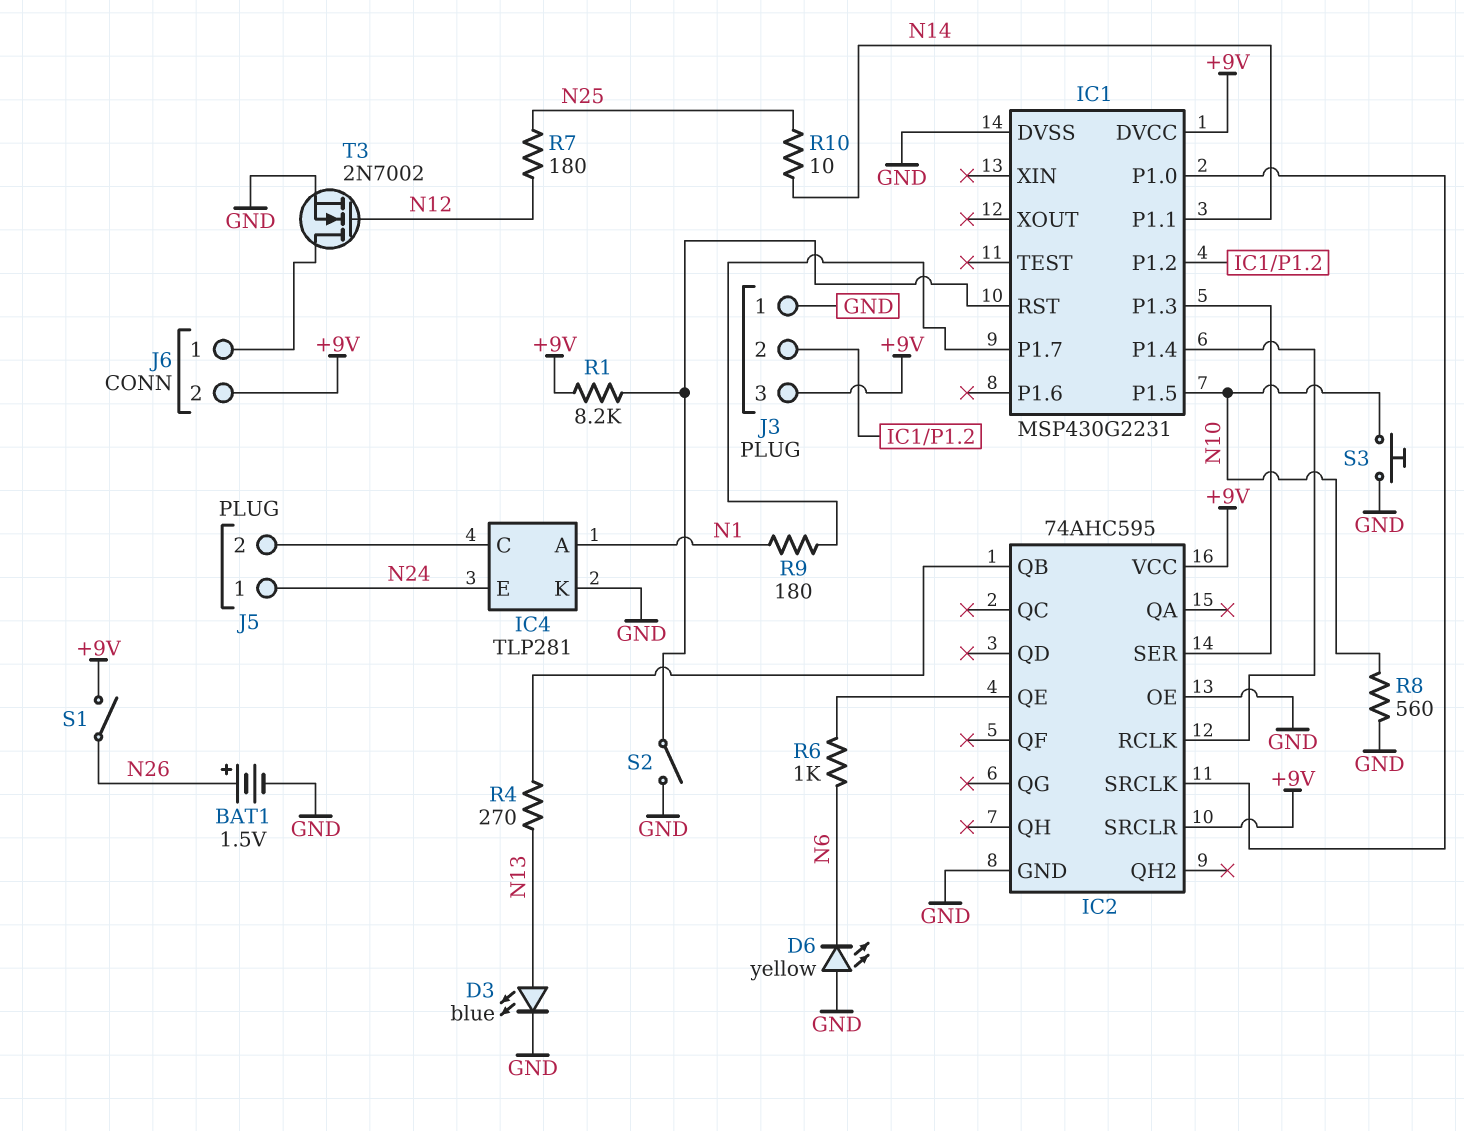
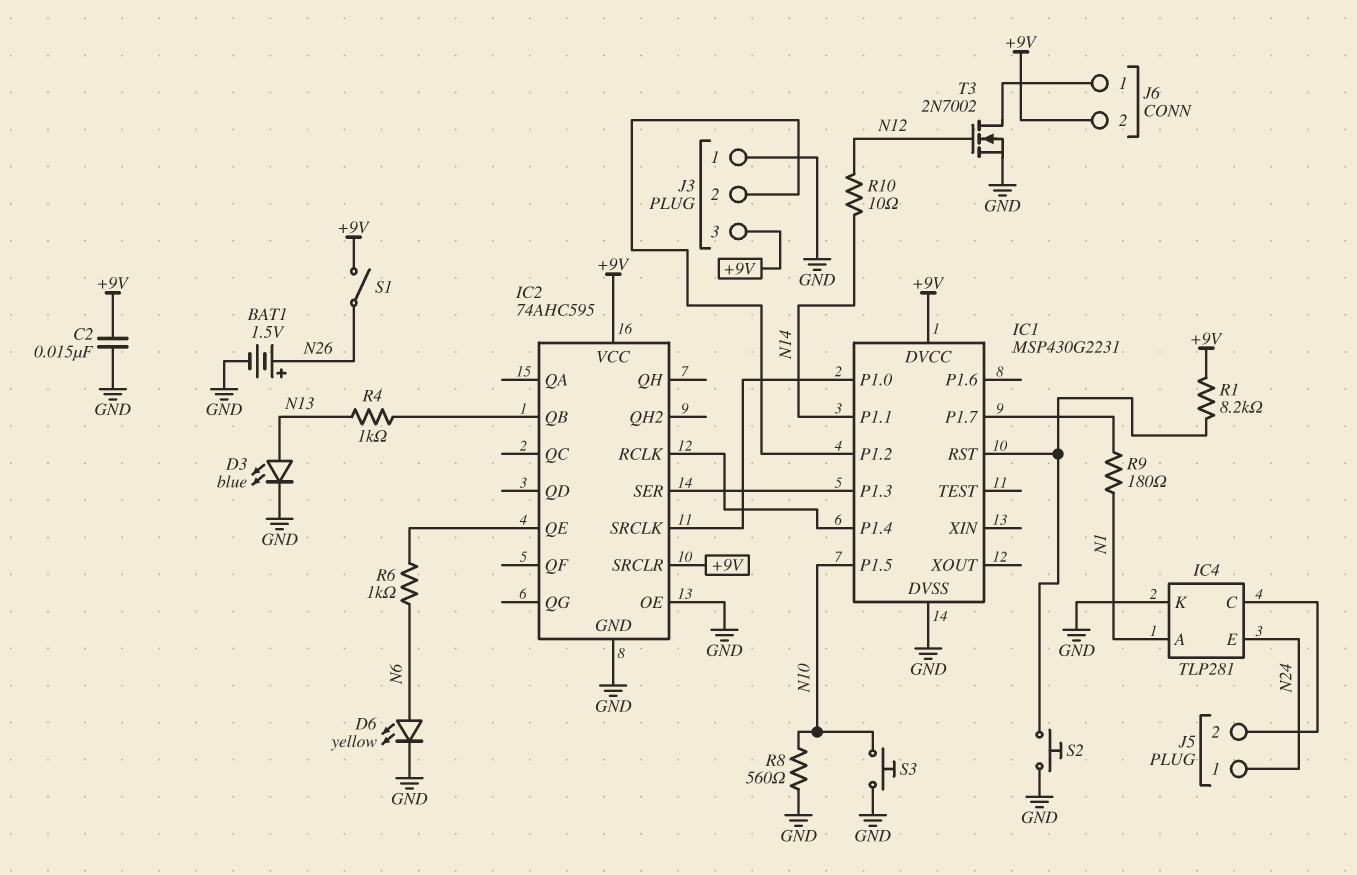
C2: none -> 15nF (+9V, GND)
D6: LED yellow (A GND, K N6) -> LED yellow (A N6, K GND)
R4: 270 (IC2/QB, N13) -> 1k (IC2/QB, N13)
R7: 180 (N12, N25) -> none
R10: 10 (N14, N25) -> 10 (N12, N14)
S2: switch (GND, IC1/RST) -> button (GND, IC1/RST)

